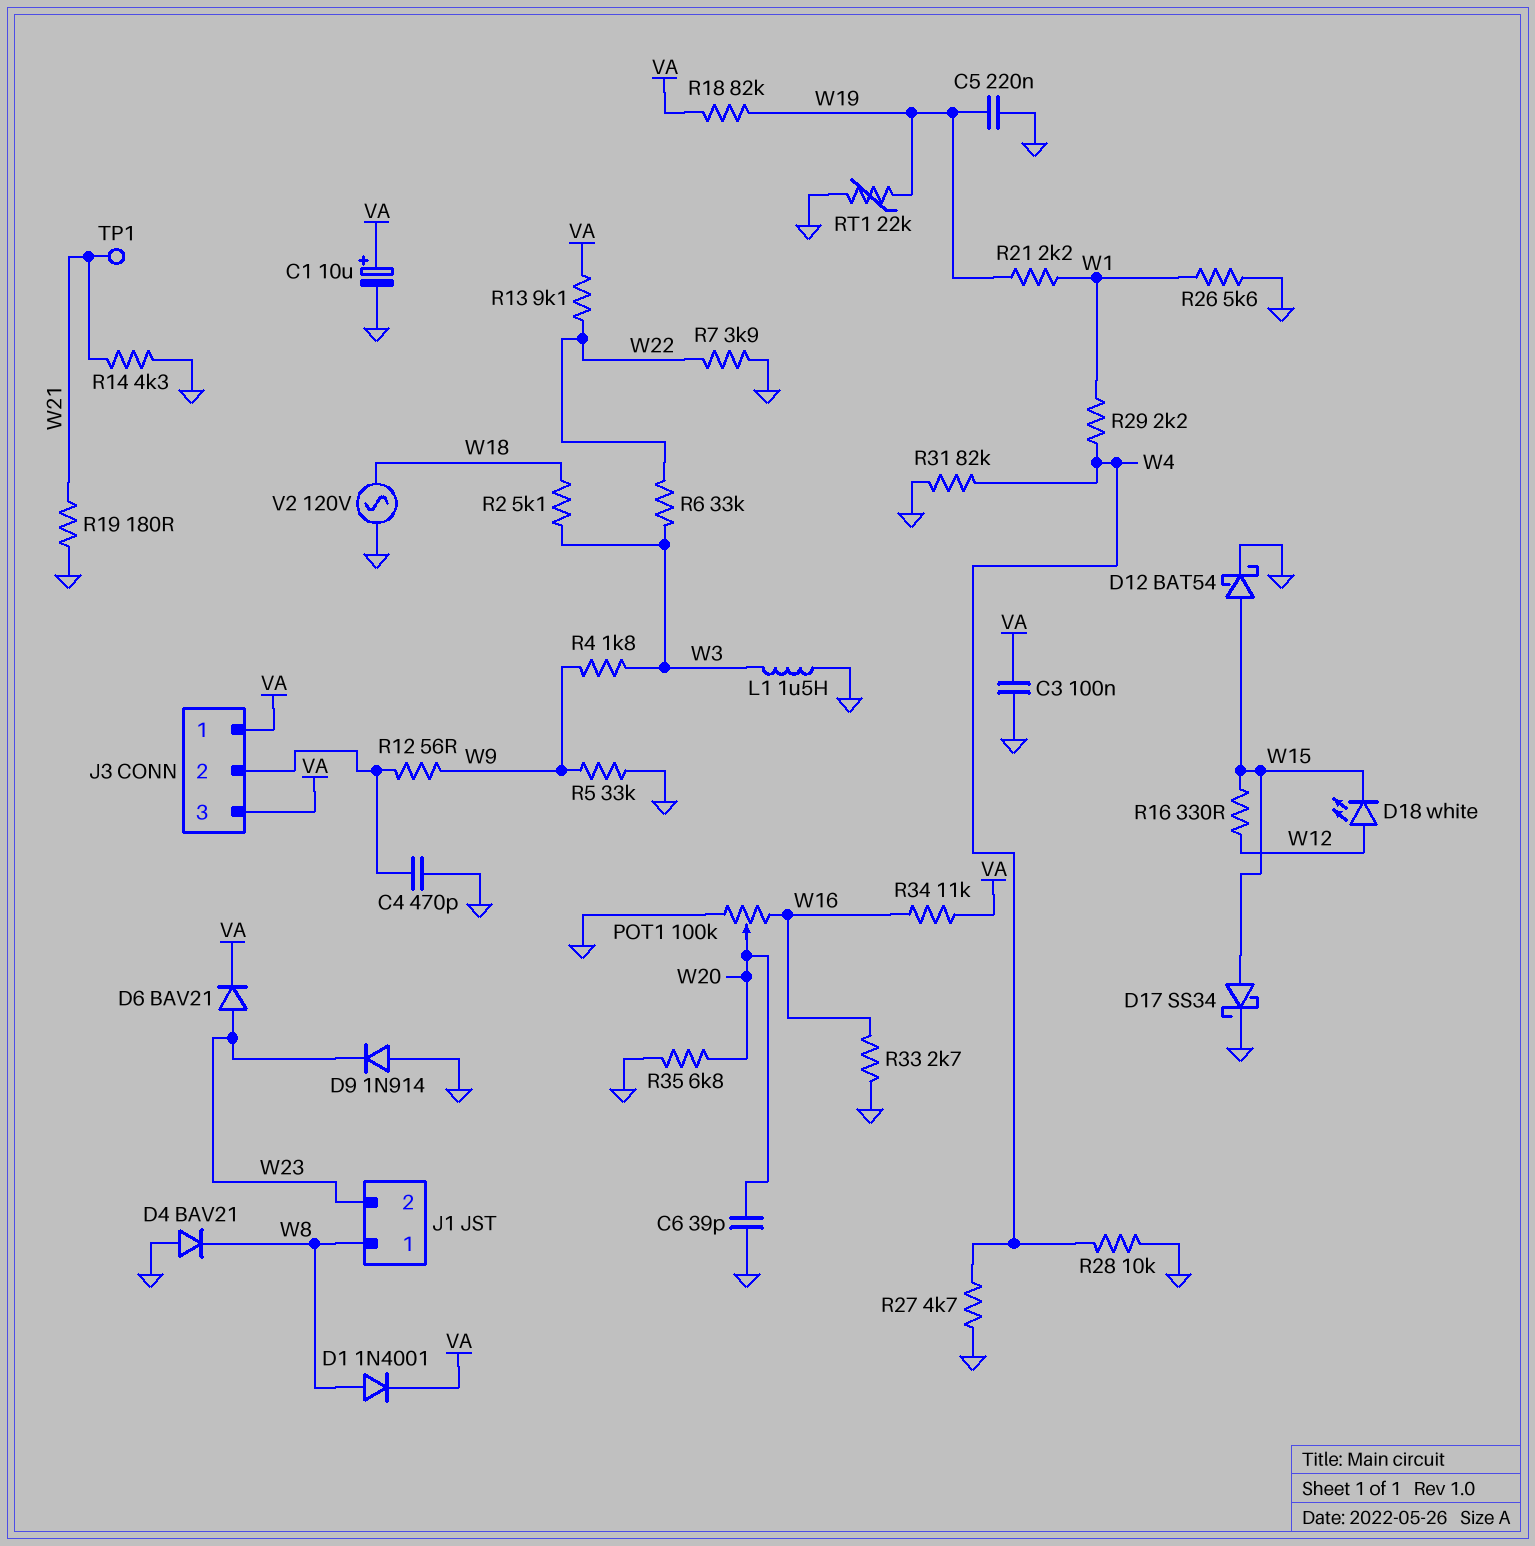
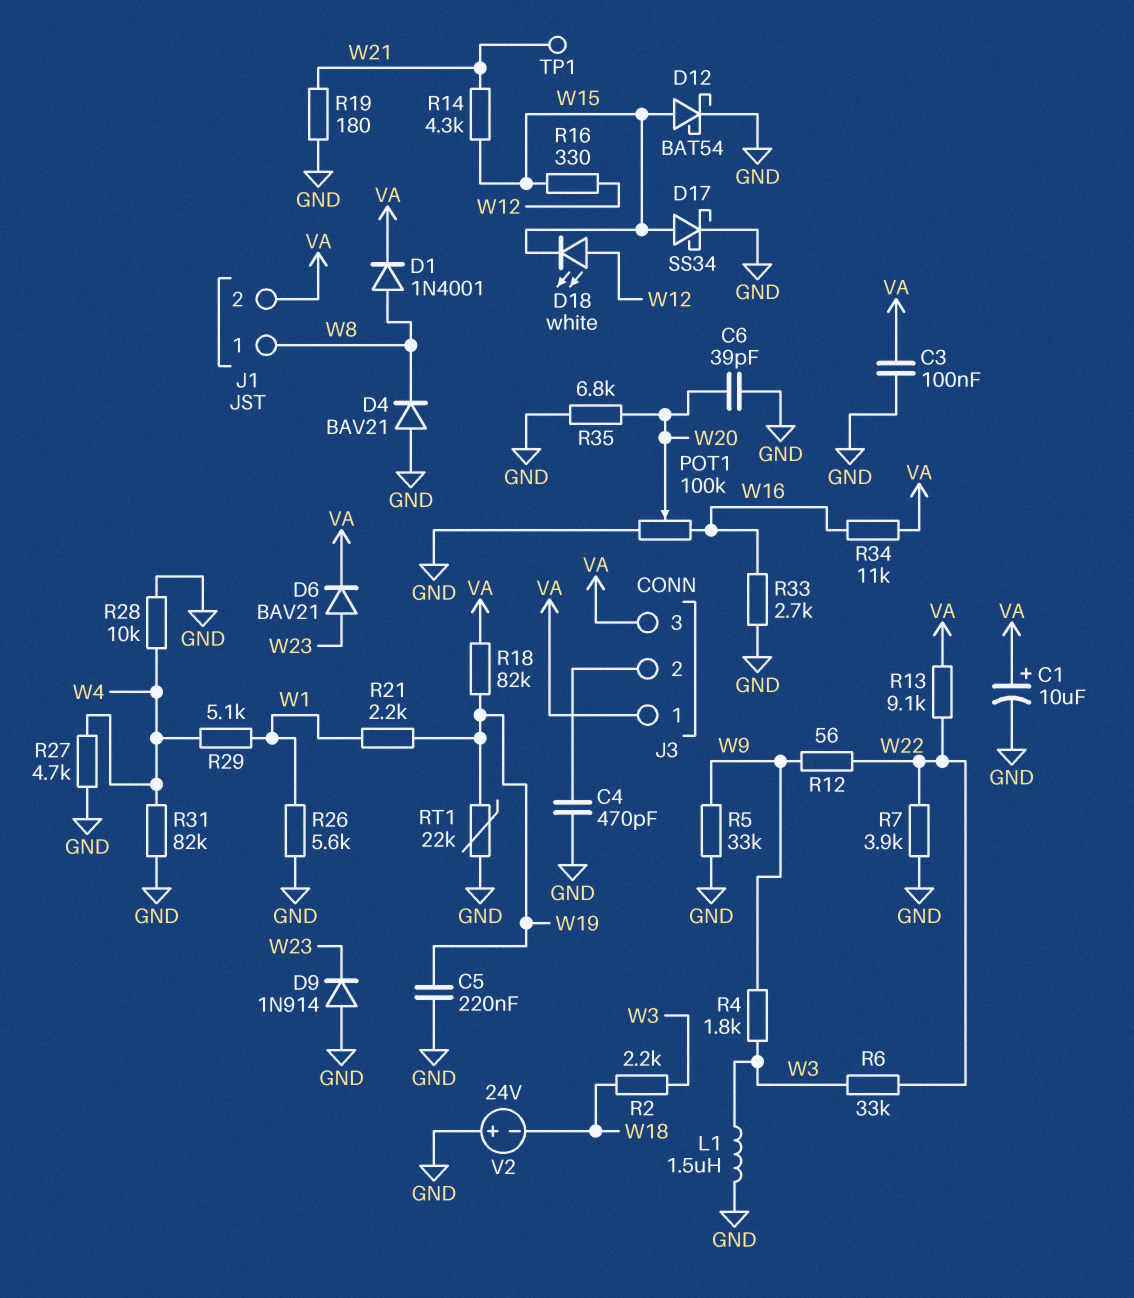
J1 pin 2: W23 -> VA
R2: 5.1k (W3, W18) -> 2.2k (W3, W18)
R12: 56 (J3/2, W9) -> 56 (W9, W22)
R14: 4.3k (GND, W21) -> 4.3k (W15, W21)
R29: 2.2k (W1, W4) -> 5.1k (W1, W4)
V2: AC 120V (GND, W18) -> 24V (plus GND, minus W18)

